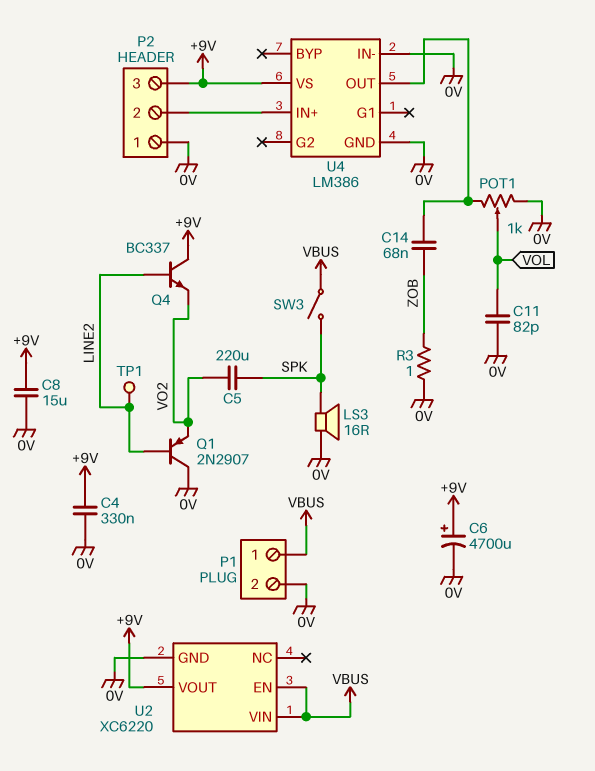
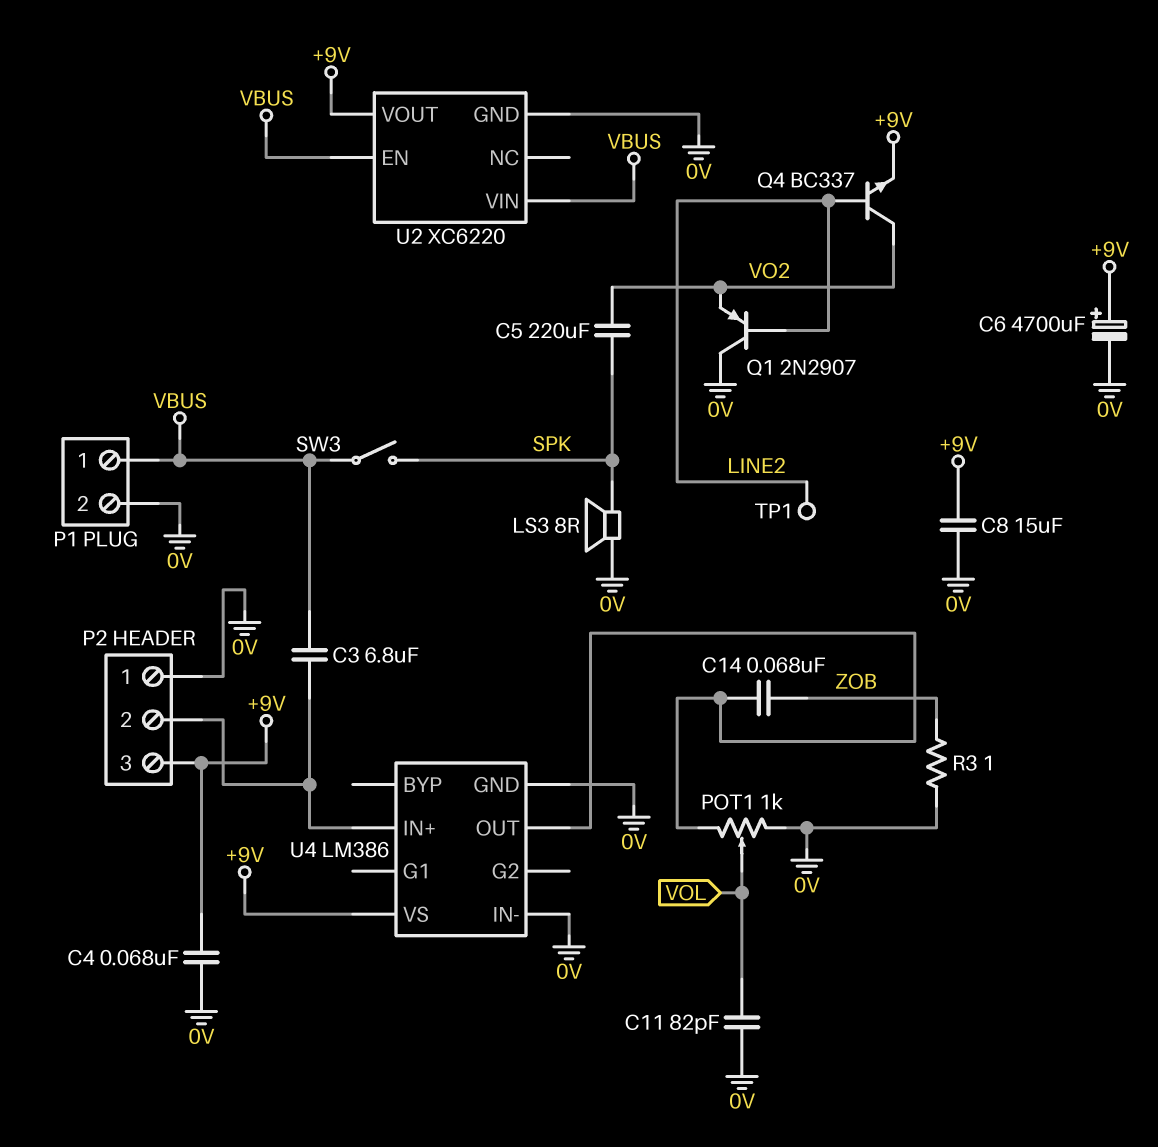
C3: none -> 6.8uF (P2/2, VBUS)
C4: 330nF (+9V, 0V) -> 68nF (+9V, 0V)
LS3: speaker 16R (0V, SPK) -> speaker 8R (0V, SPK)
Q4: NPN BC337 (B LINE2, C +9V, E VO2) -> NPN BC337 (B LINE2, C VO2, E +9V)

